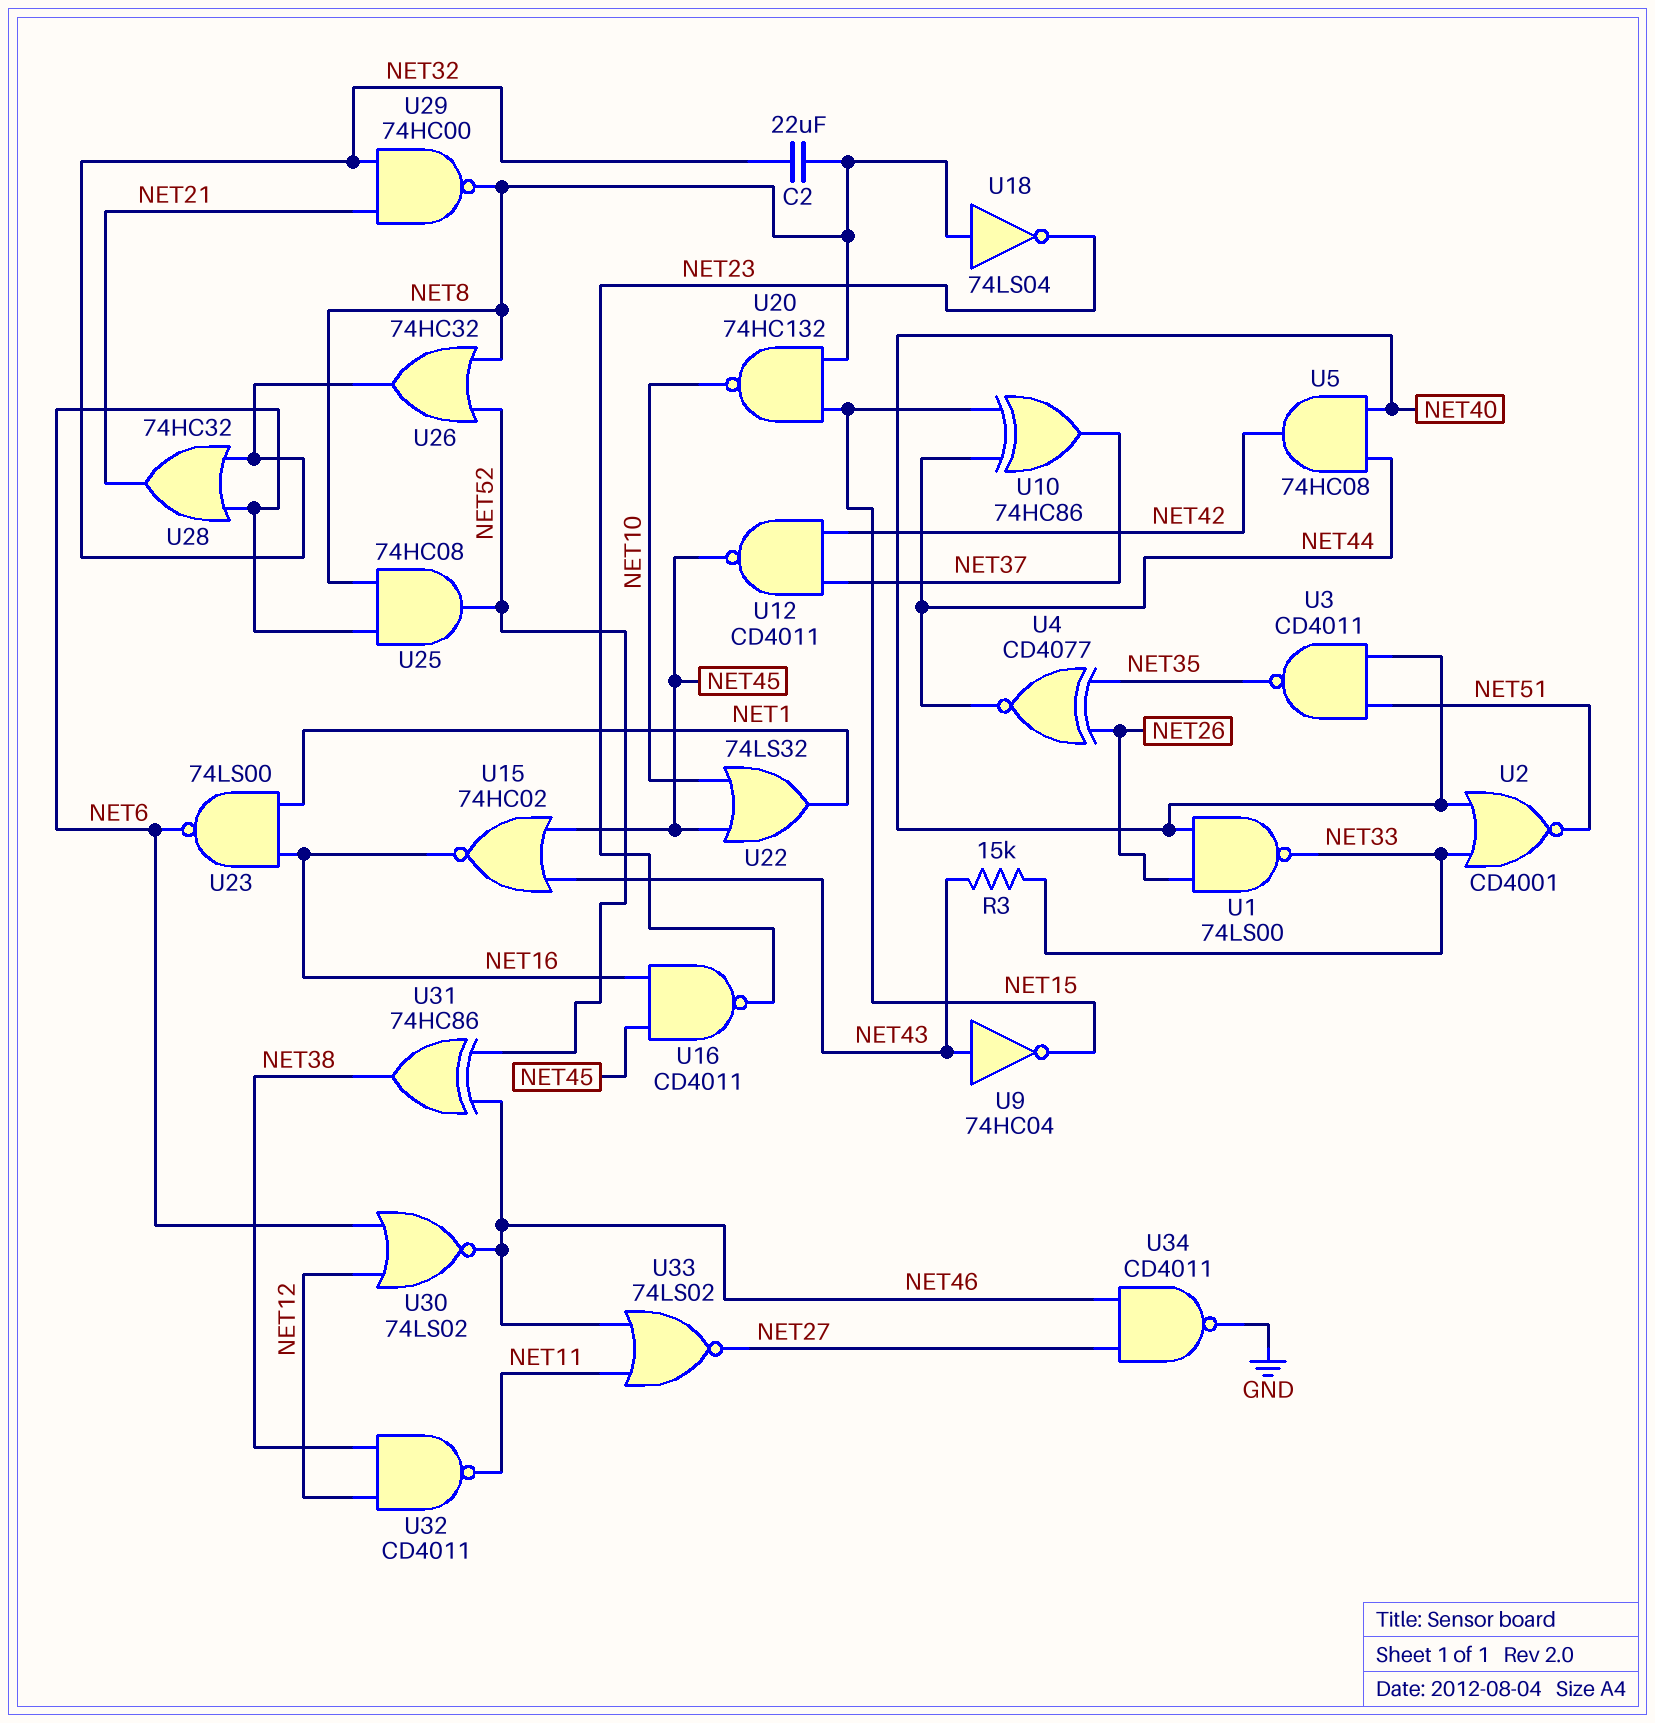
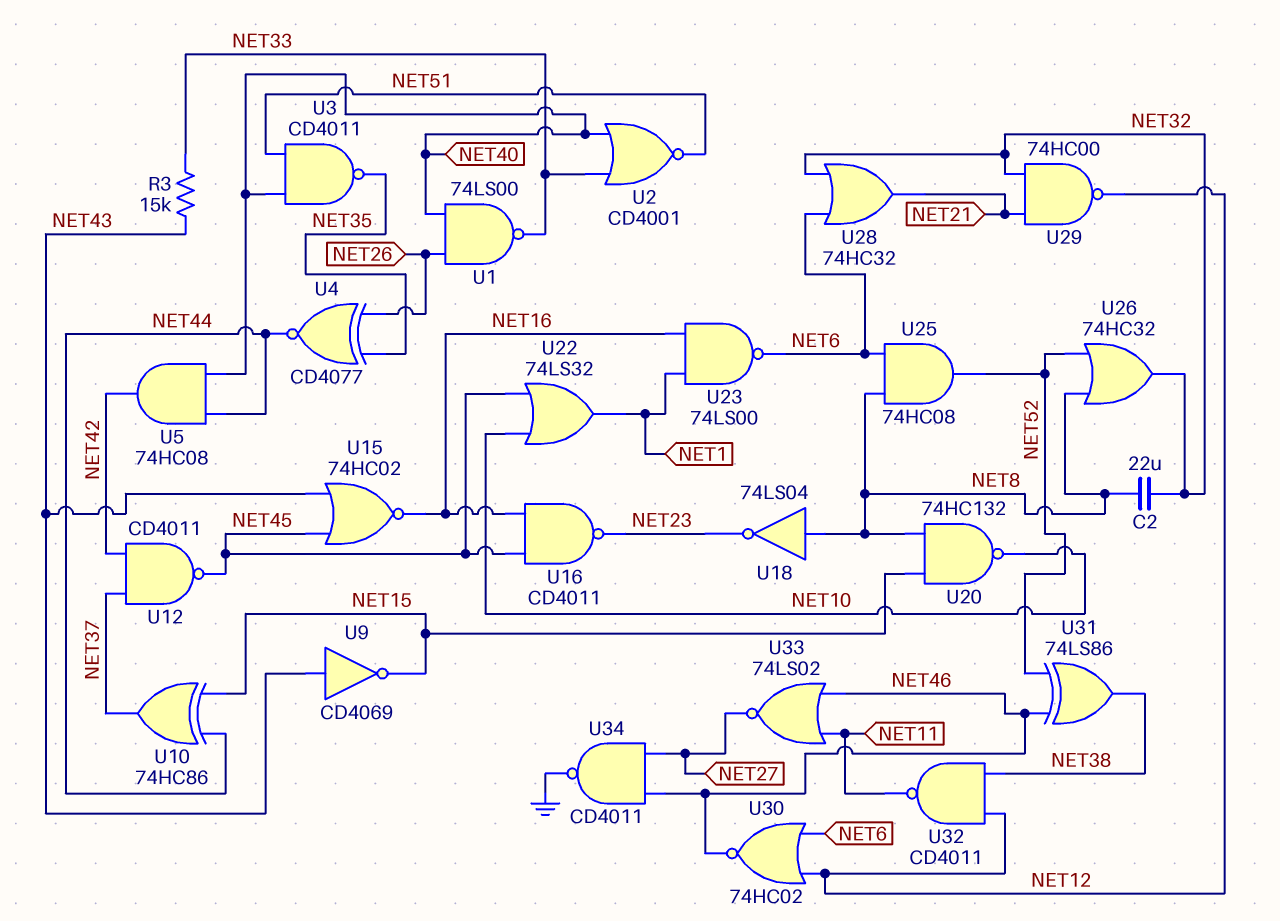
U9: NOT 74HC04 (in NET43, out NET15) -> NOT CD4069 (in NET43, out NET15)
U29: NAND 74HC00 (in NET21, in NET32, out NET8) -> NAND 74HC00 (in NET21, in NET32, out NET12)
U30: NOR 74LS02 (in NET6, in NET12, out NET46) -> NOR 74HC02 (in NET6, in NET12, out NET46)
U31: XOR 74HC86 (in NET46, in NET52, out NET38) -> XOR 74LS86 (in NET46, in NET52, out NET38)

